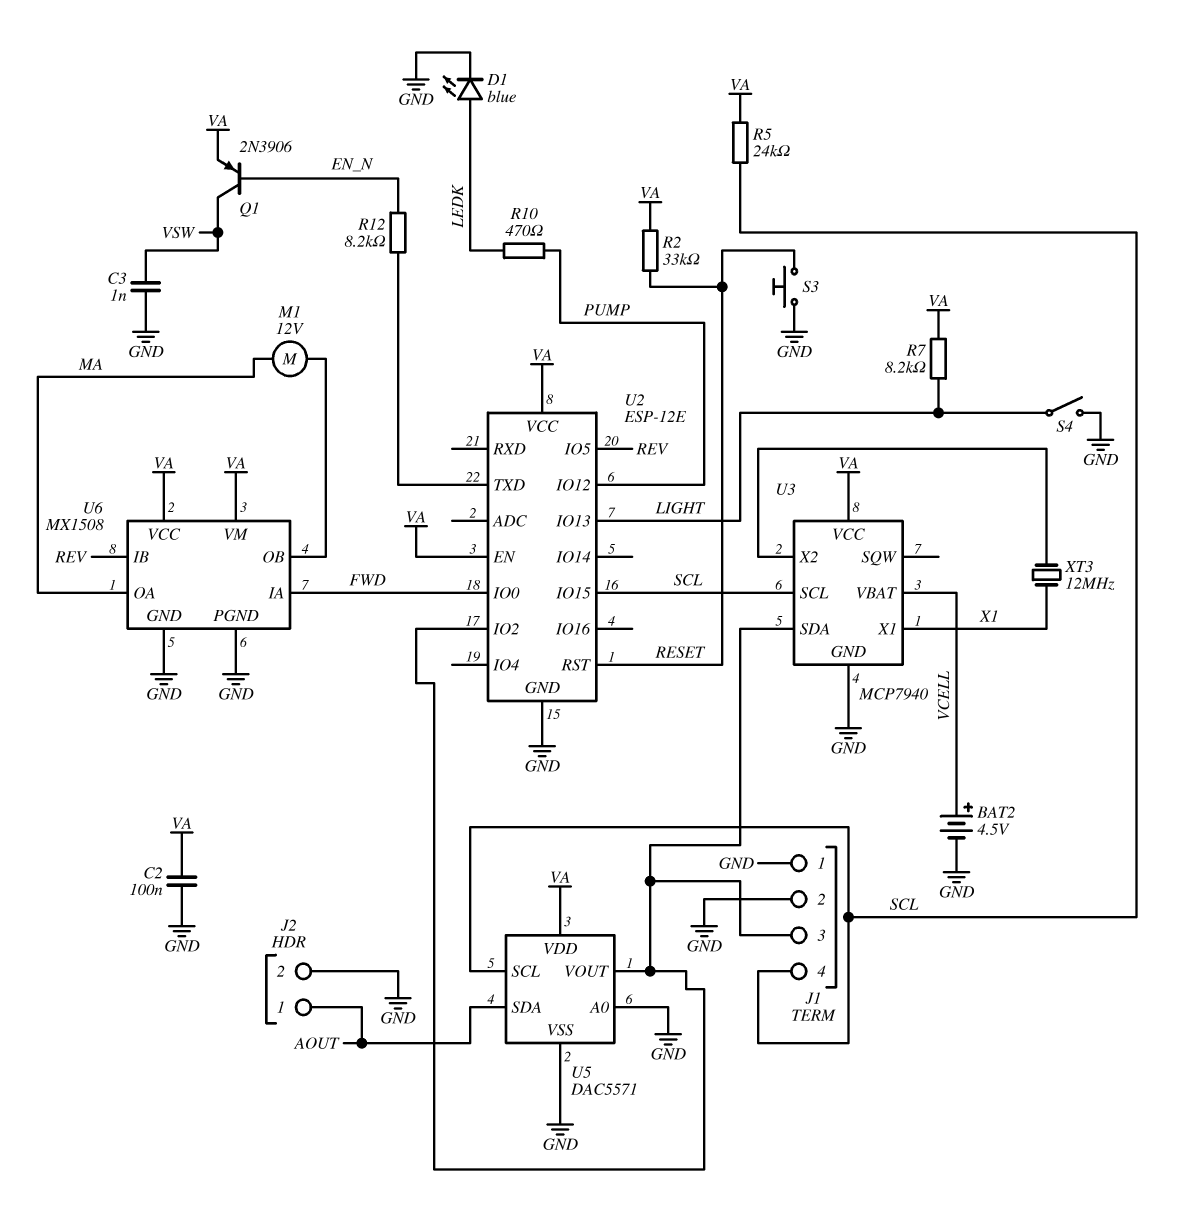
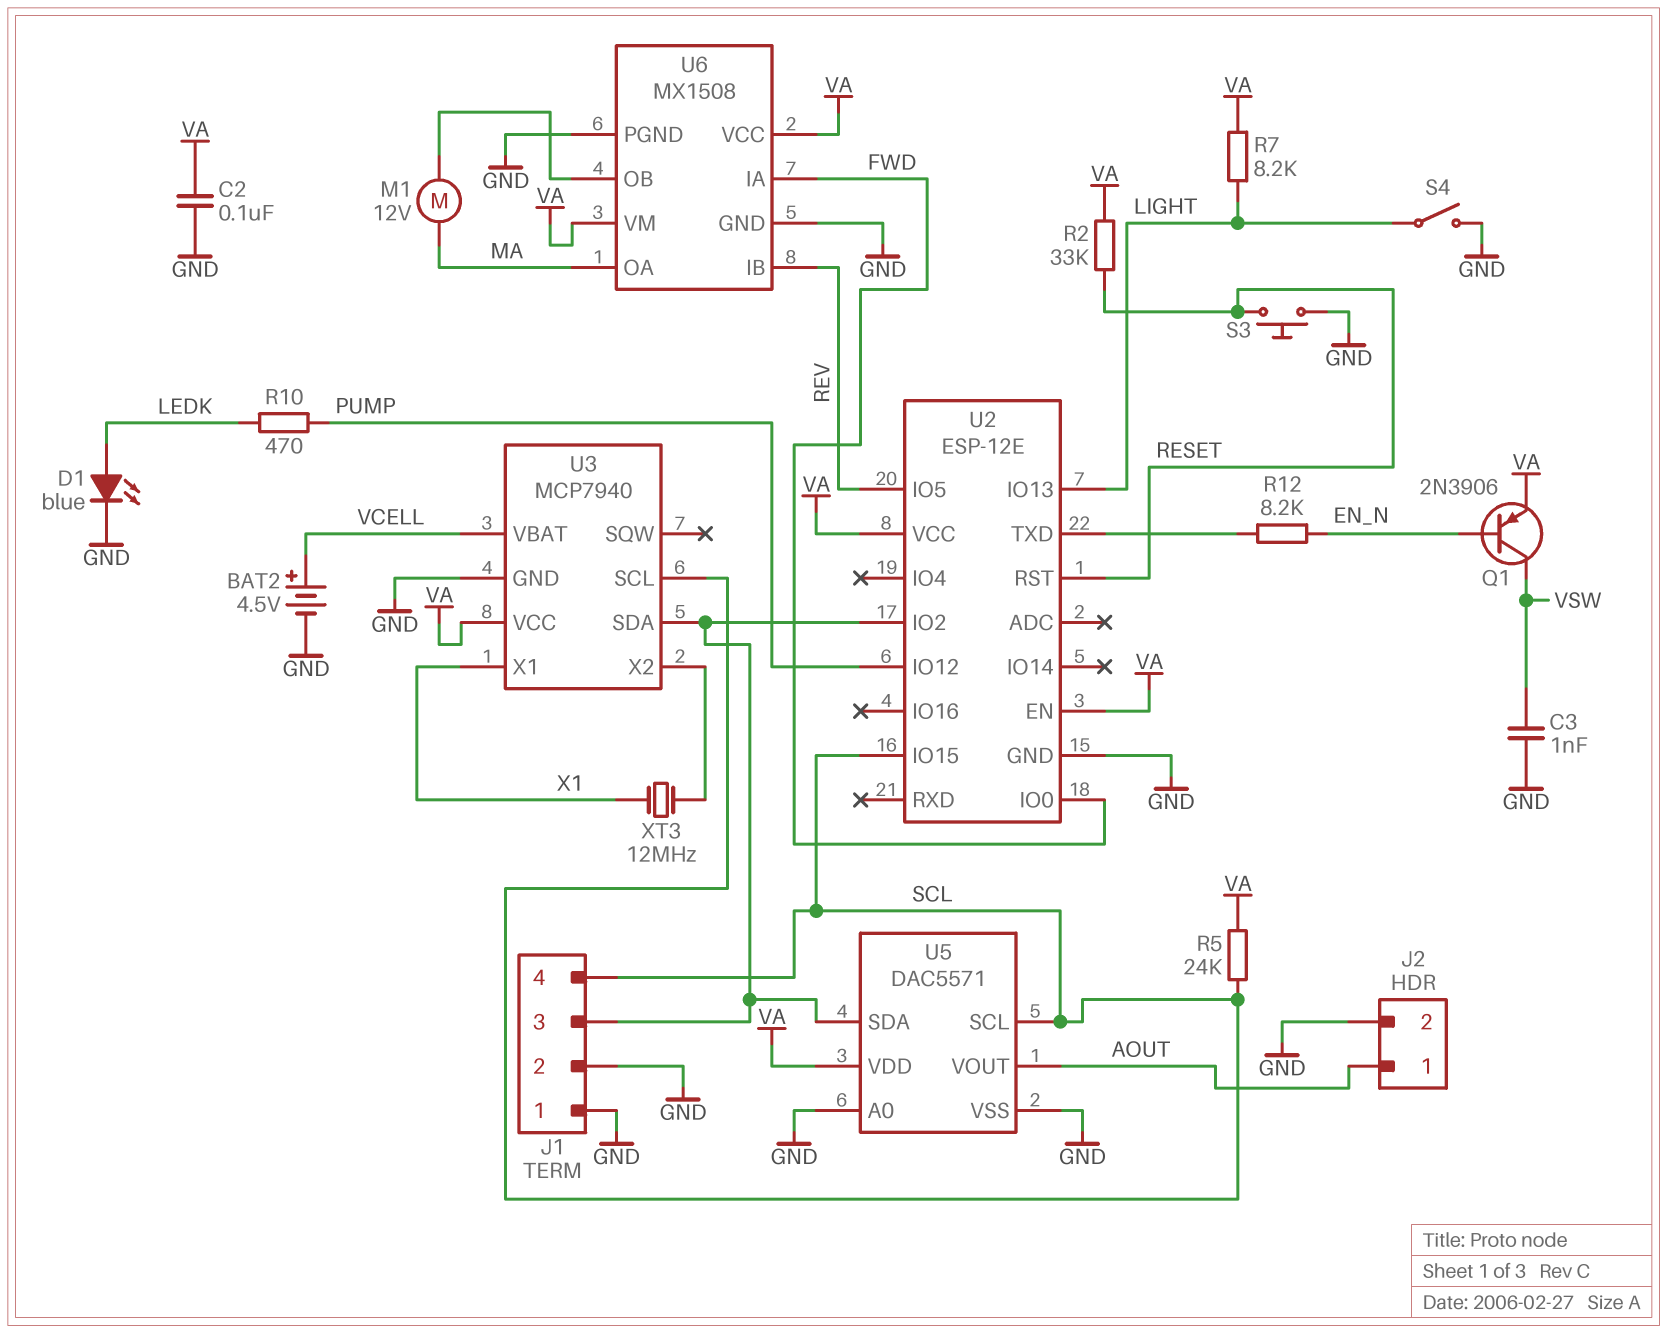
U5 pin SDA: AOUT -> J1/3
U5 pin VOUT: J1/3 -> AOUT

